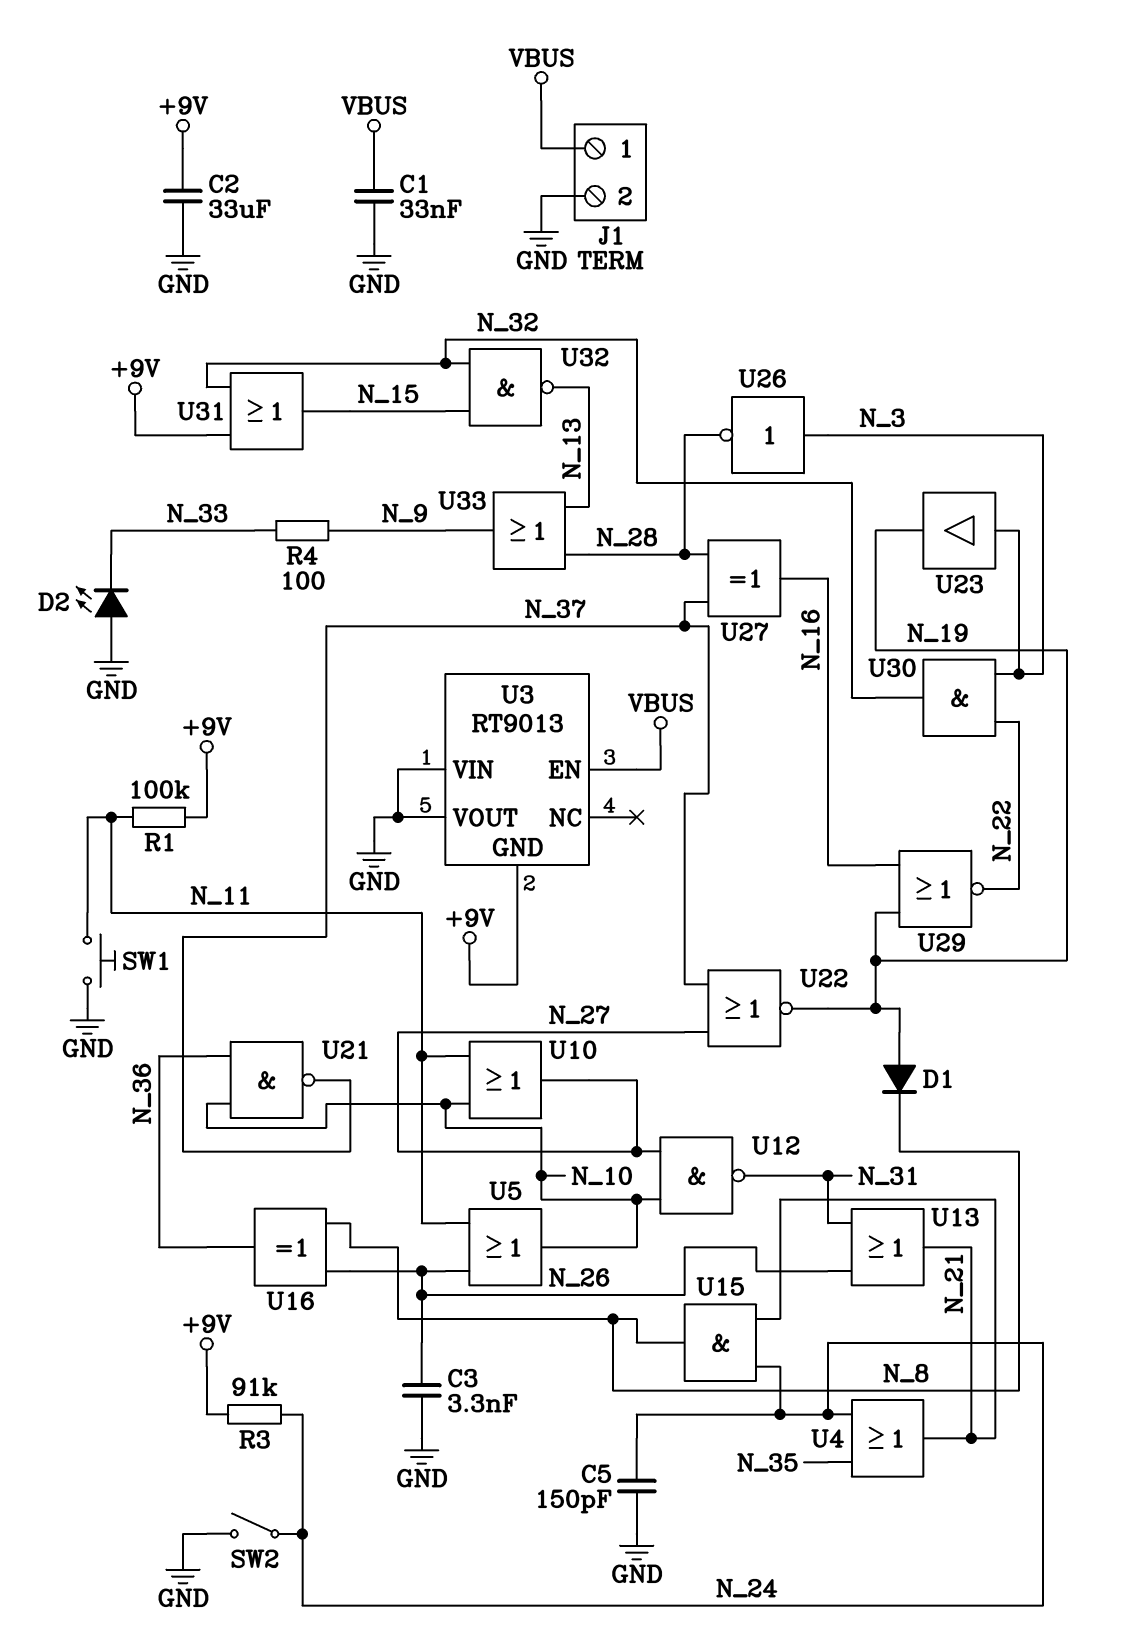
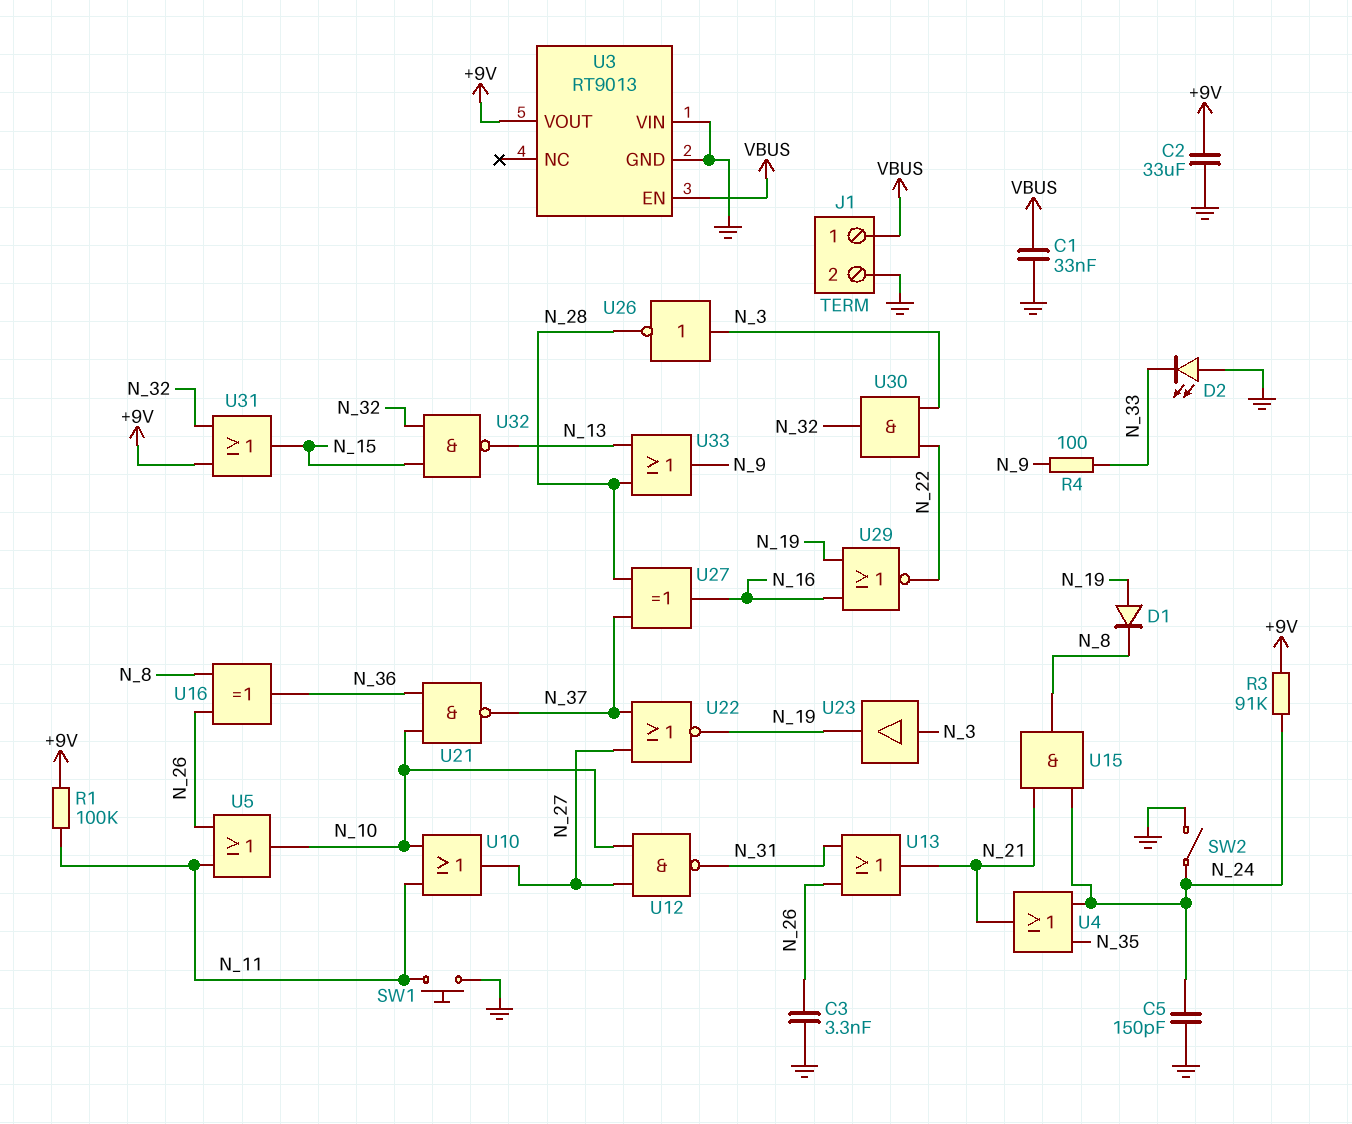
U3 pin GND: +9V -> GND
U3 pin VOUT: GND -> +9V

